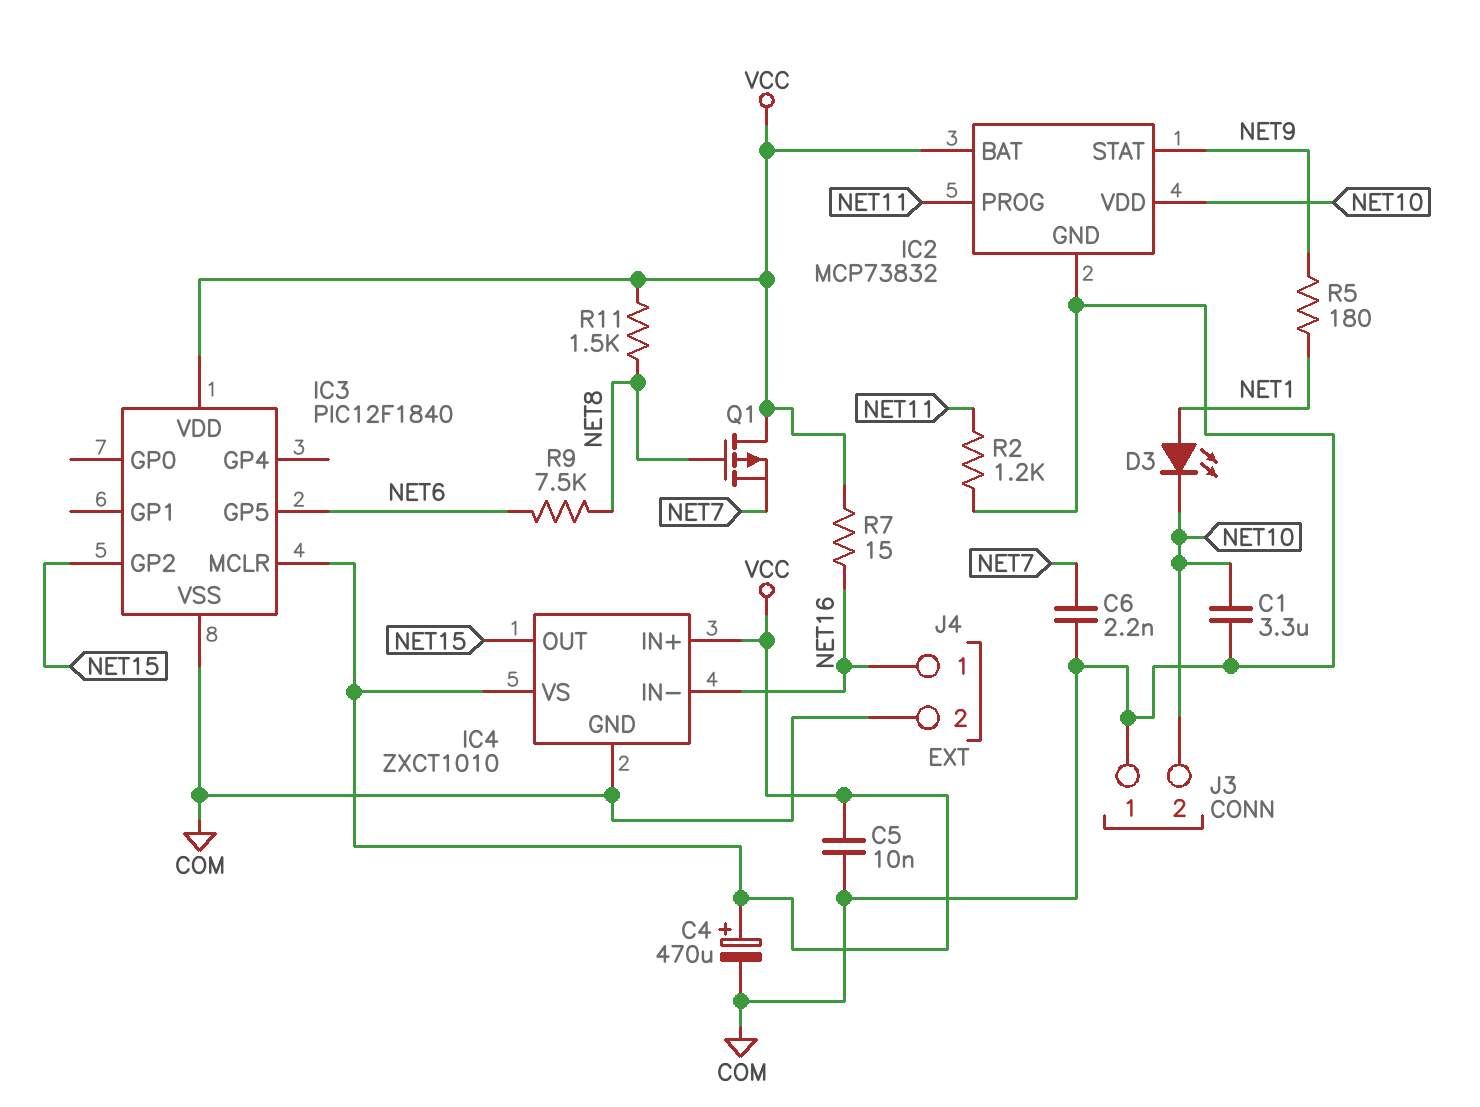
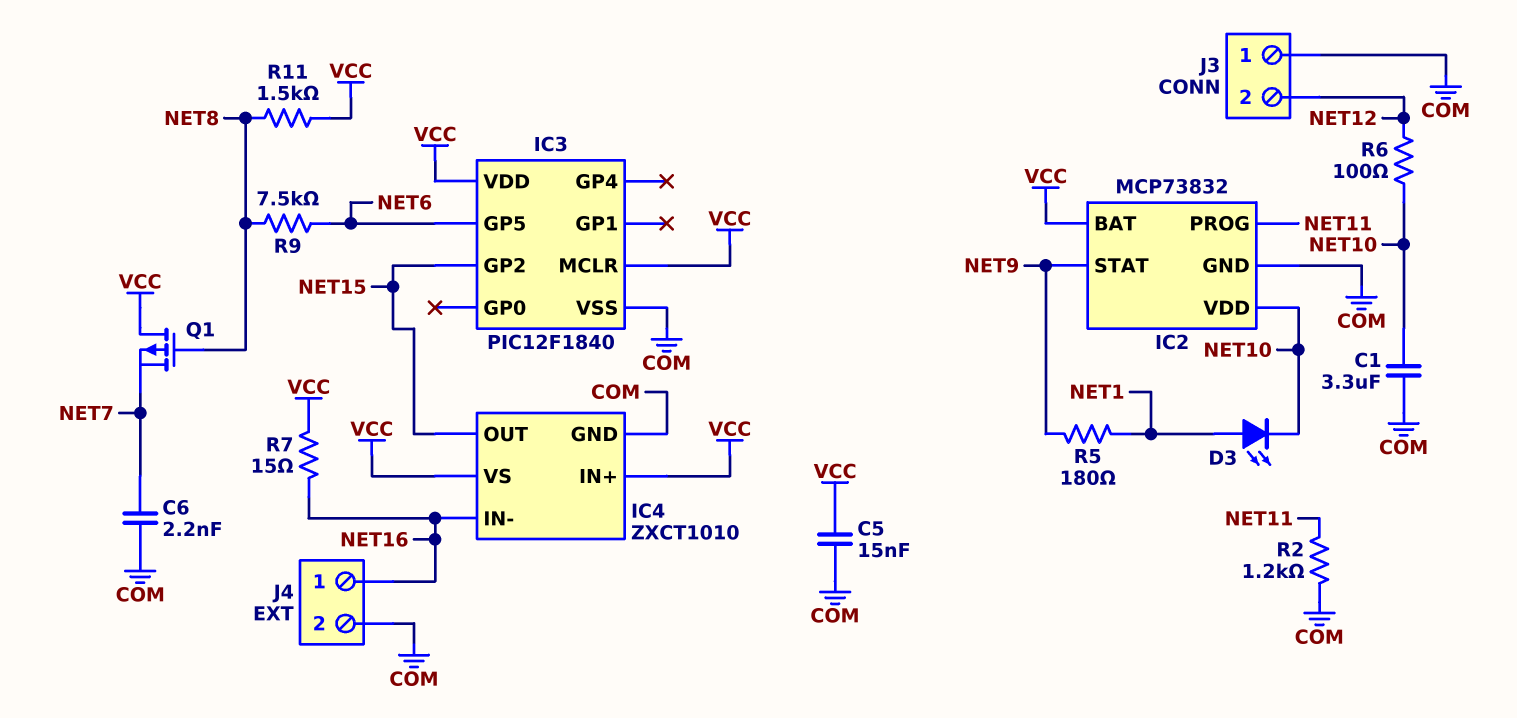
C4: 470uF (plus VCC, minus COM) -> none
C5: 10nF (COM, VCC) -> 15nF (COM, VCC)
J3 pin 2: NET10 -> NET12
R6: none -> 100 (NET10, NET12)

